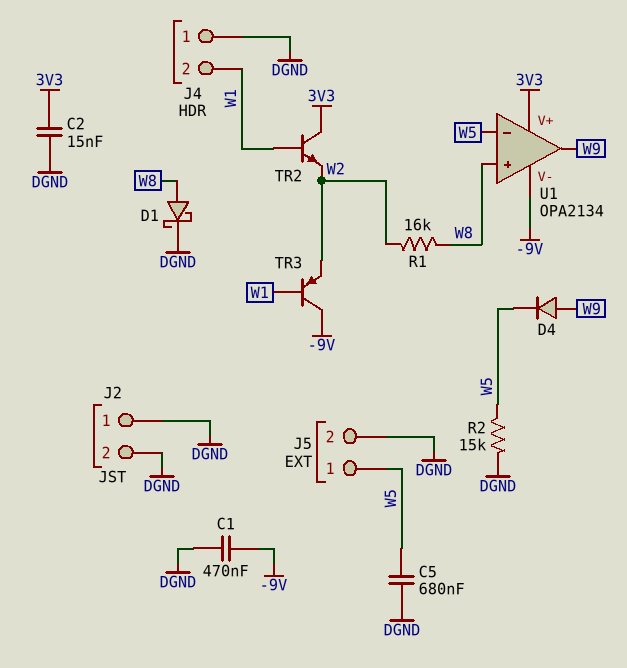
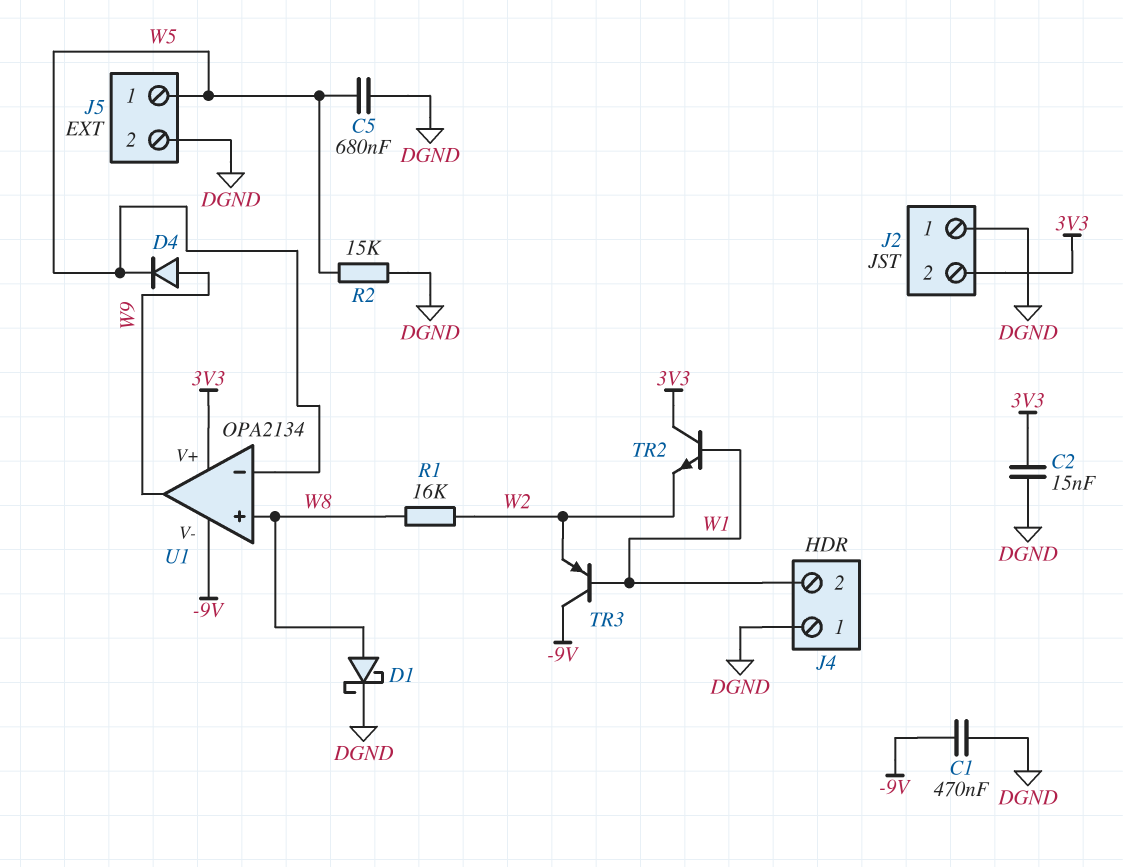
J2 pin 2: DGND -> 3V3

